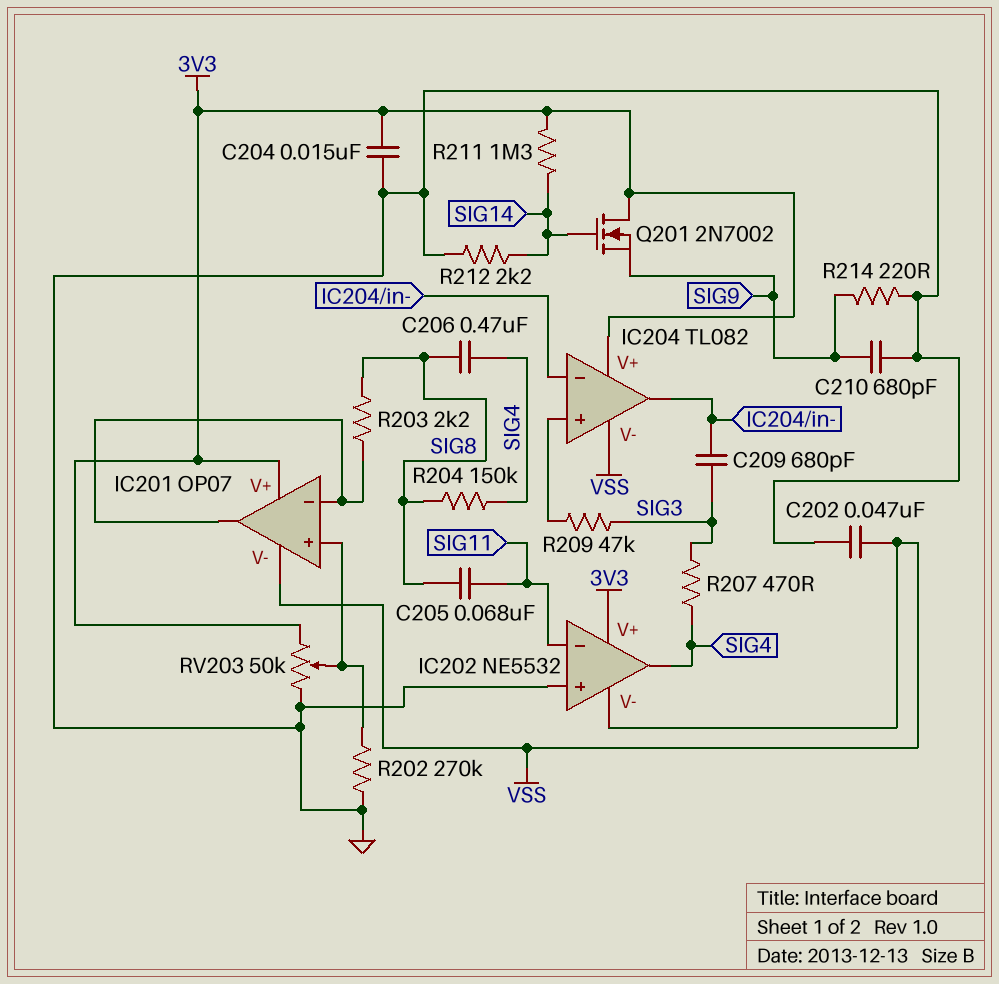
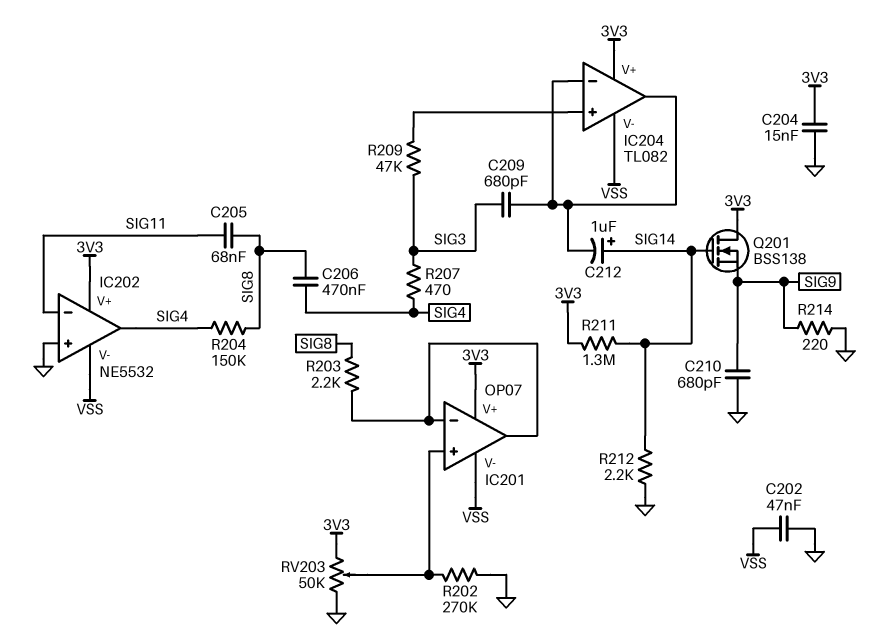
C212: none -> 1uF (plus SIG14, minus IC204/in-)
Q201: NMOS 2N7002 (G SIG14, D 3V3, S SIG9) -> NMOS BSS138 (G SIG14, D 3V3, S SIG9)

